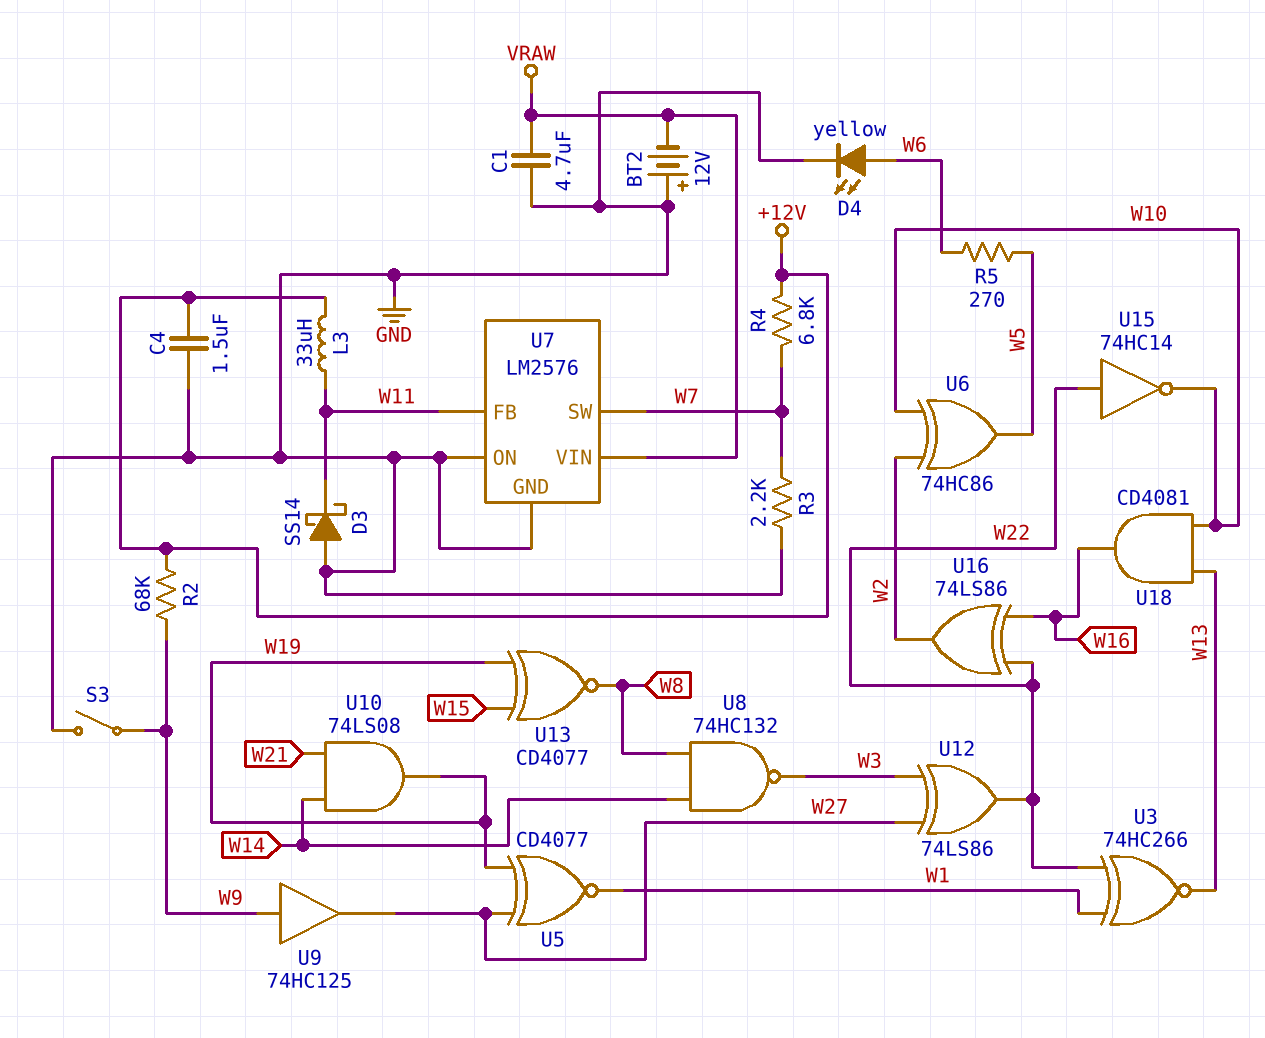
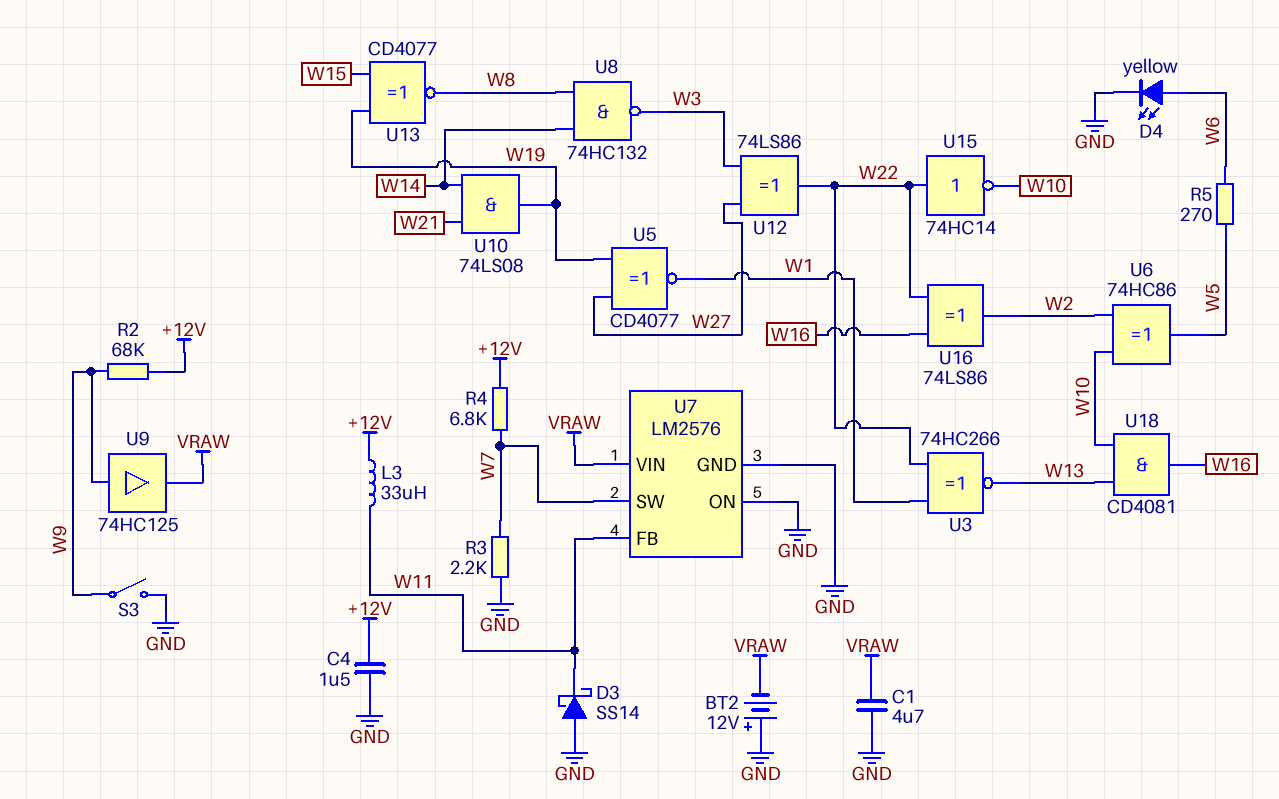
U9: buffer 74HC125 (in W9, out W27) -> buffer 74HC125 (in W9, out VRAW)

